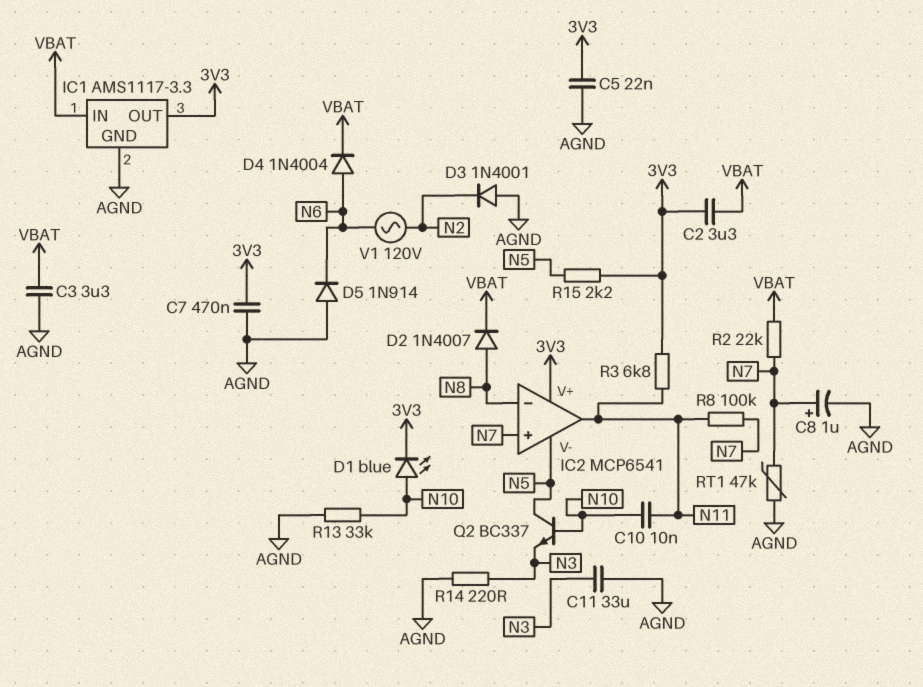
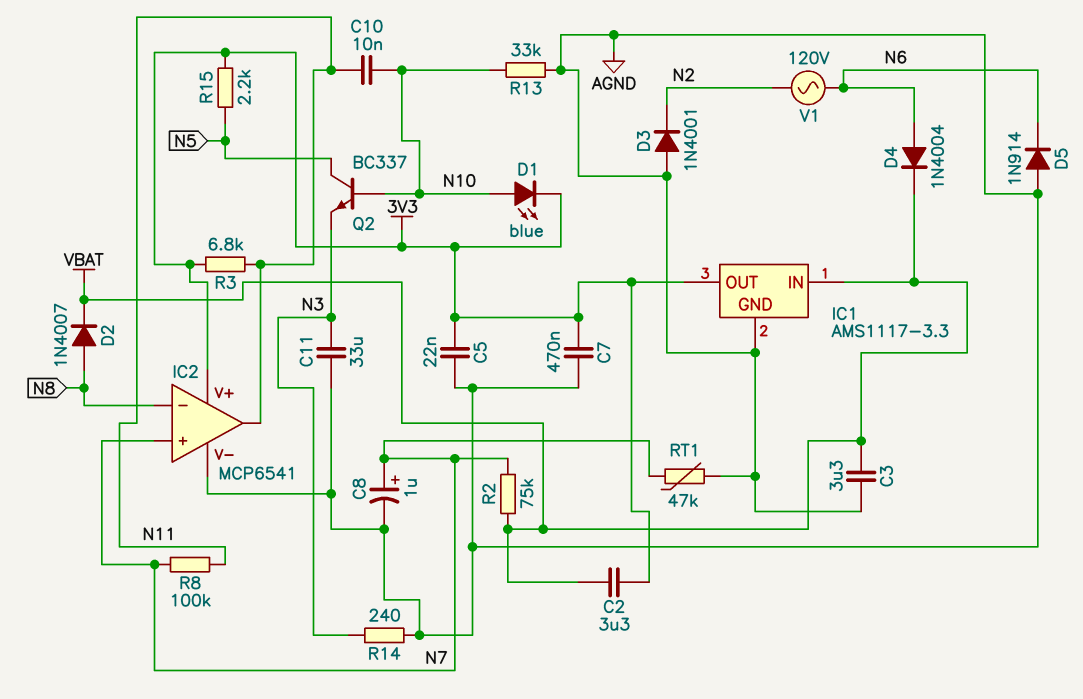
IC2 pin V-: N5 -> AGND
R2: 22k (N7, VBAT) -> 75k (N7, VBAT)
R14: 220 (AGND, N3) -> 240 (AGND, N3)

